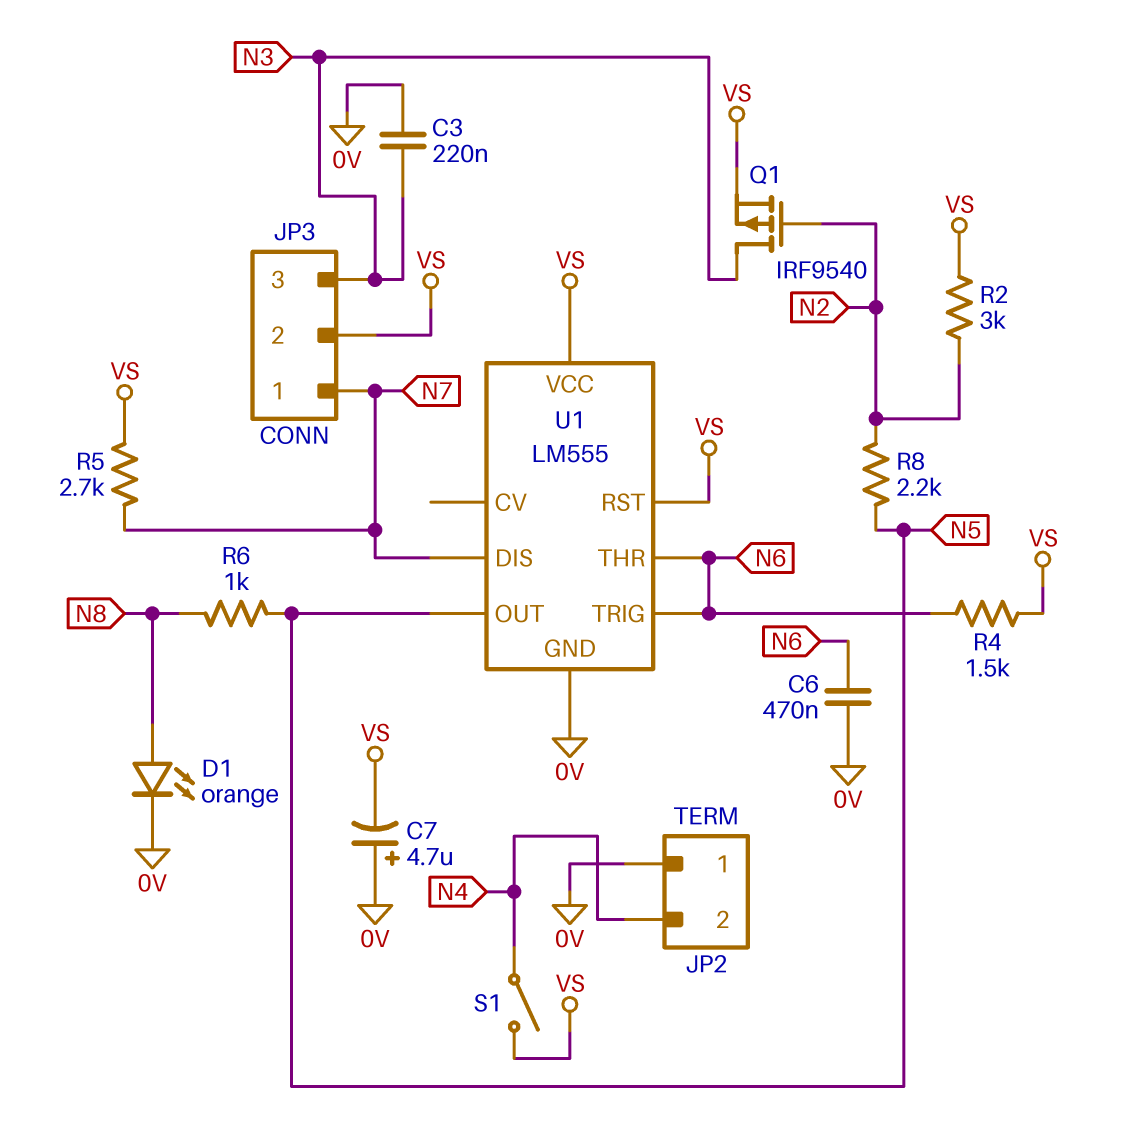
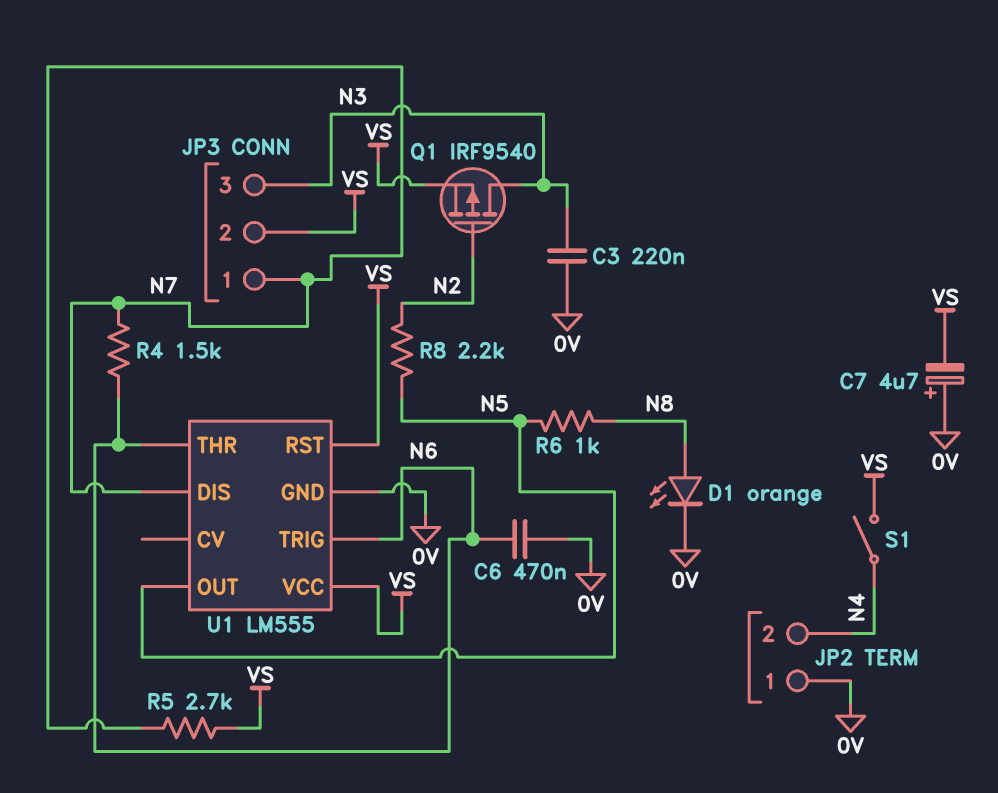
R2: 3k (N2, VS) -> none
R4: 1.5k (N6, VS) -> 1.5k (N6, N7)

